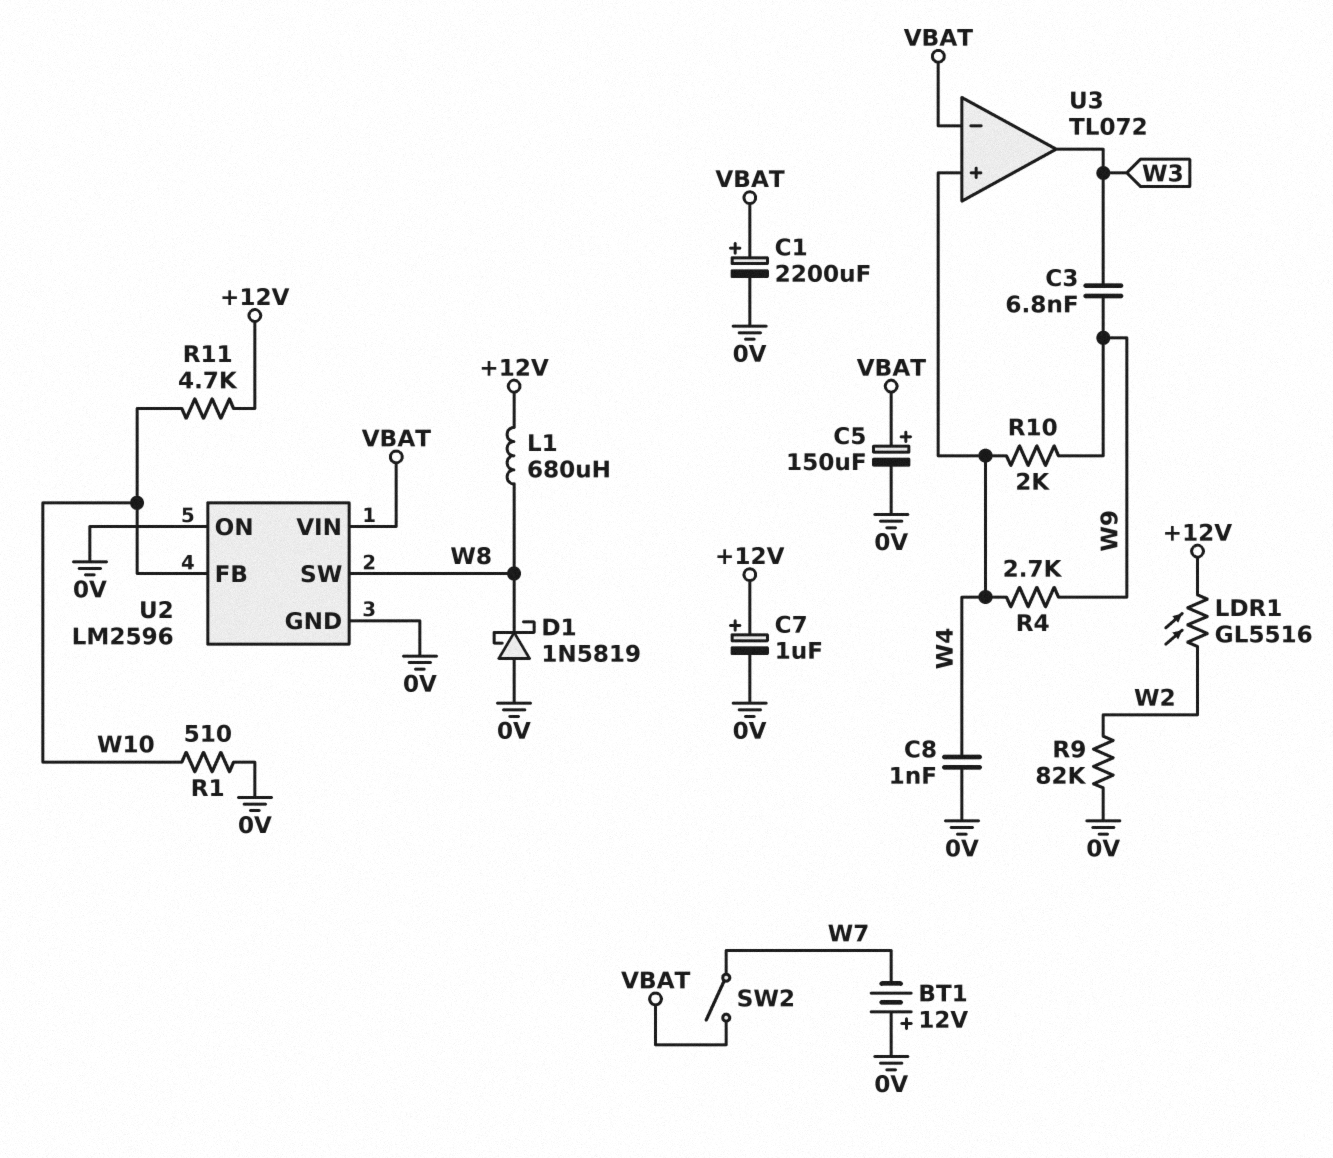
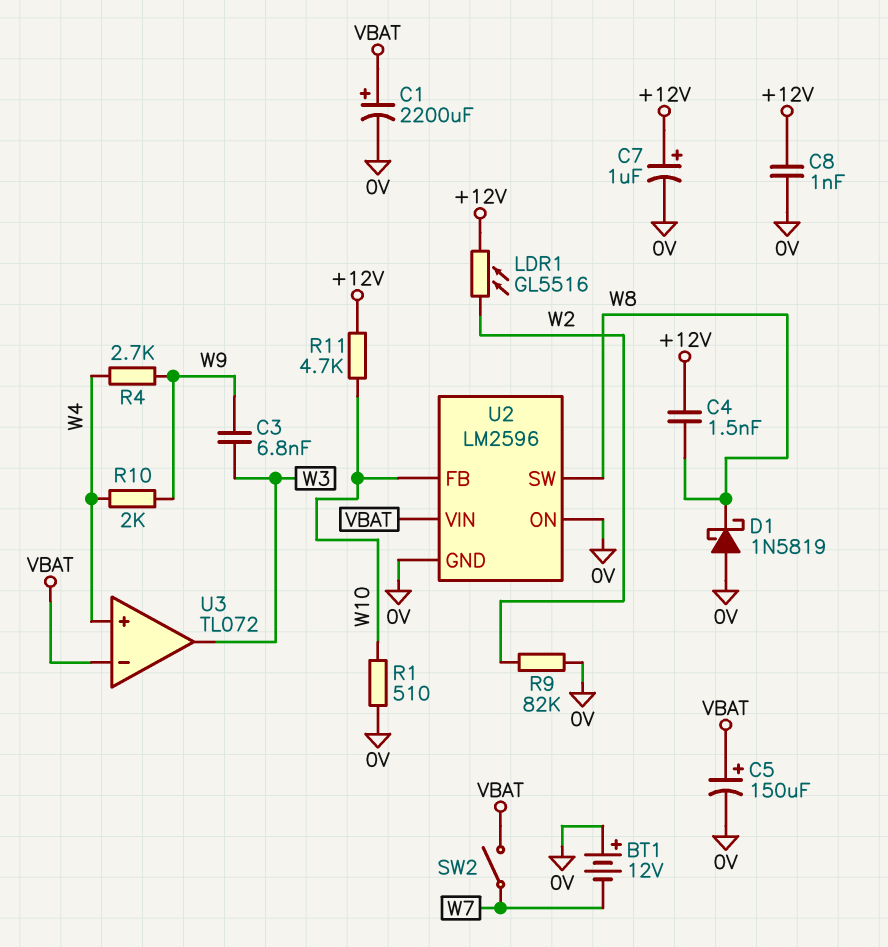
C4: none -> 1.5nF (+12V, W8)
C8: 1nF (0V, W4) -> 1nF (+12V, 0V)
L1: 680uH (+12V, W8) -> none

